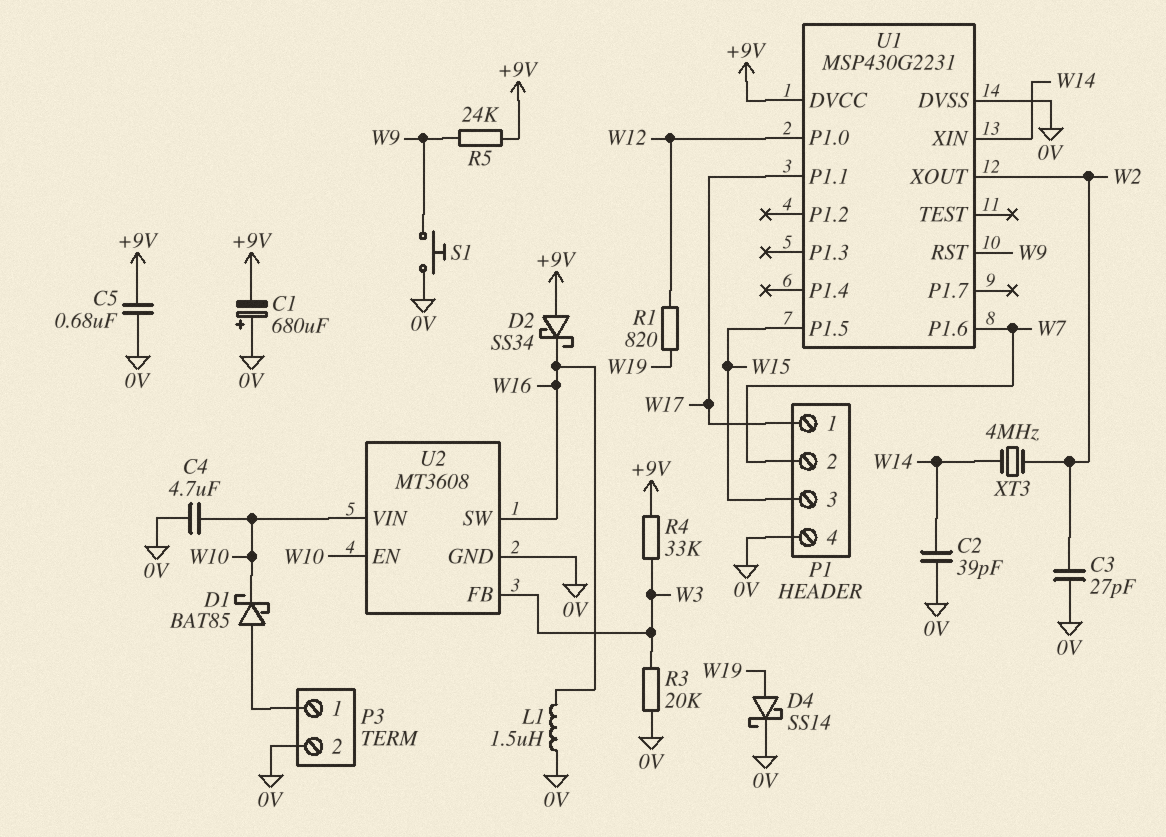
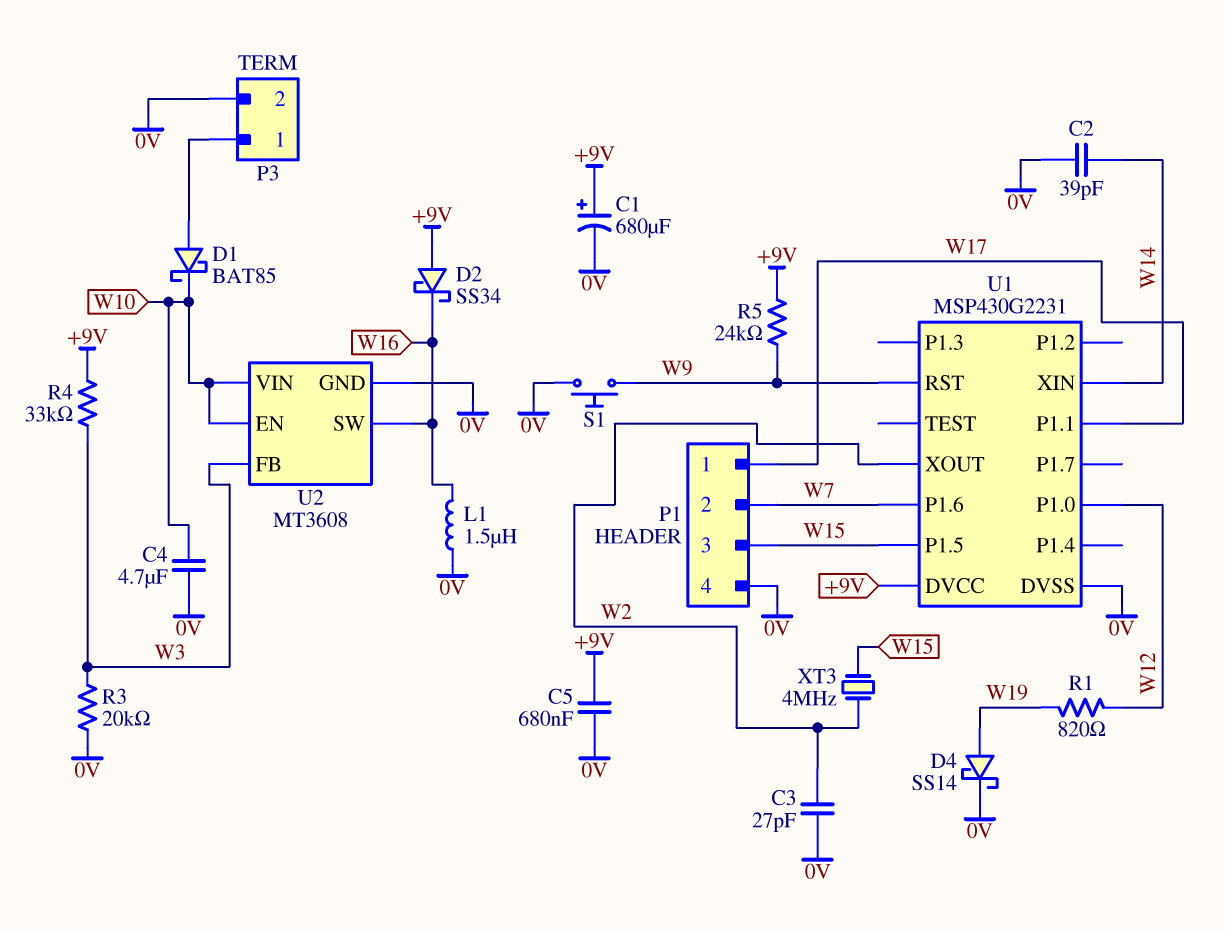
C1: 680uF (plus 0V, minus +9V) -> 680uF (plus +9V, minus 0V)
XT3: 4MHz (W2, W14) -> 4MHz (W2, W15)

